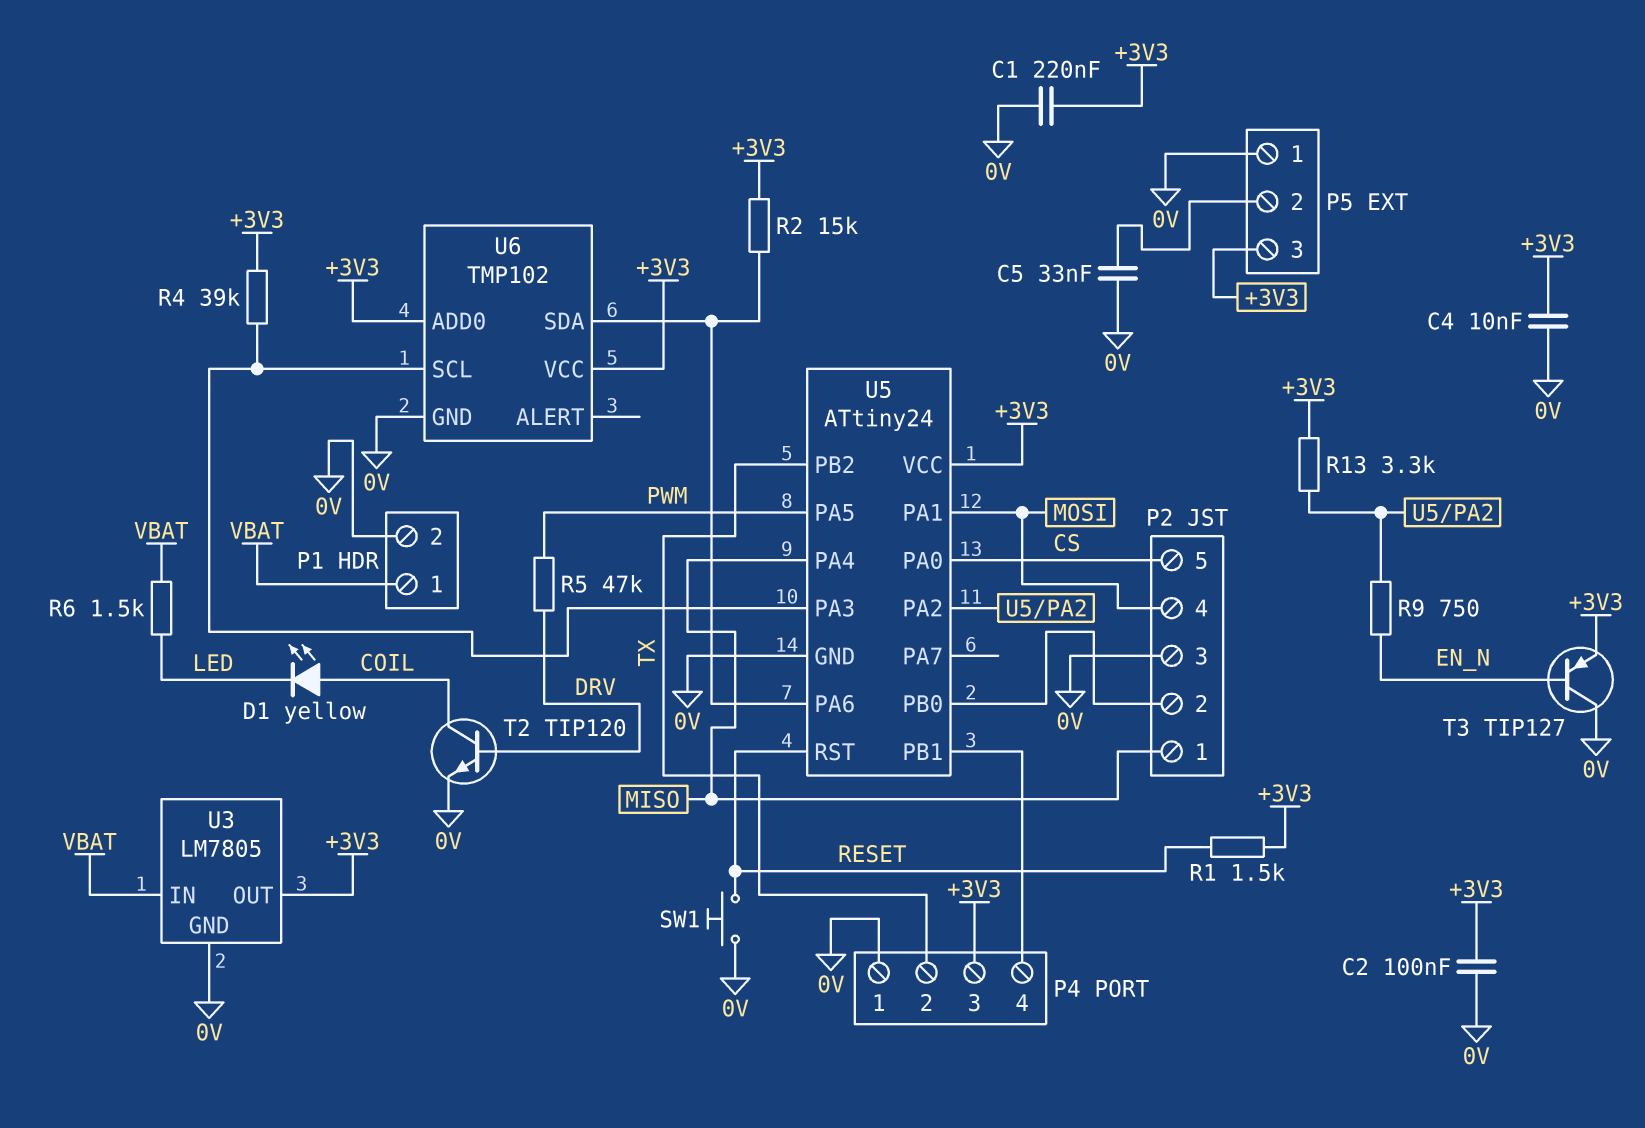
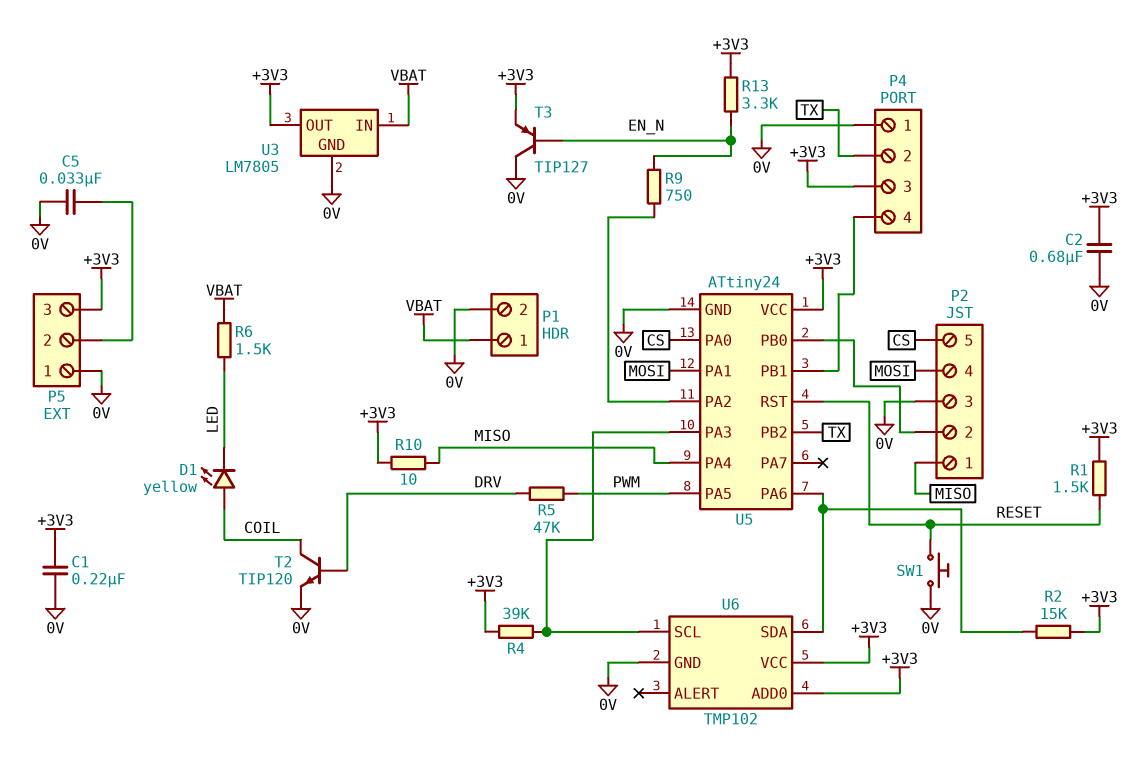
C2: 100nF (+3V3, 0V) -> 680nF (+3V3, 0V)
C4: 10nF (+3V3, 0V) -> none
R10: none -> 10 (+3V3, MISO)
R13: 3.3k (+3V3, U5/PA2) -> 3.3k (+3V3, EN_N)

